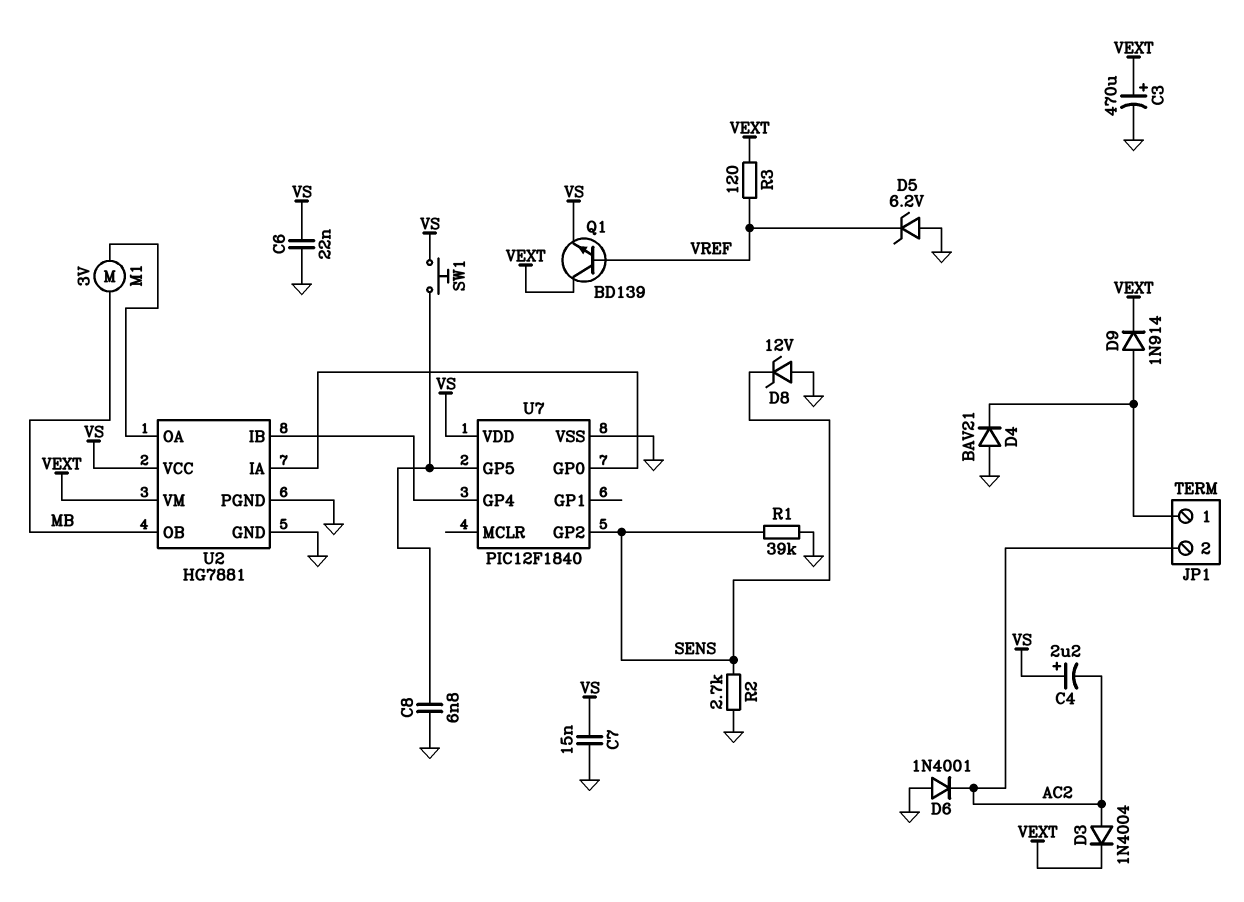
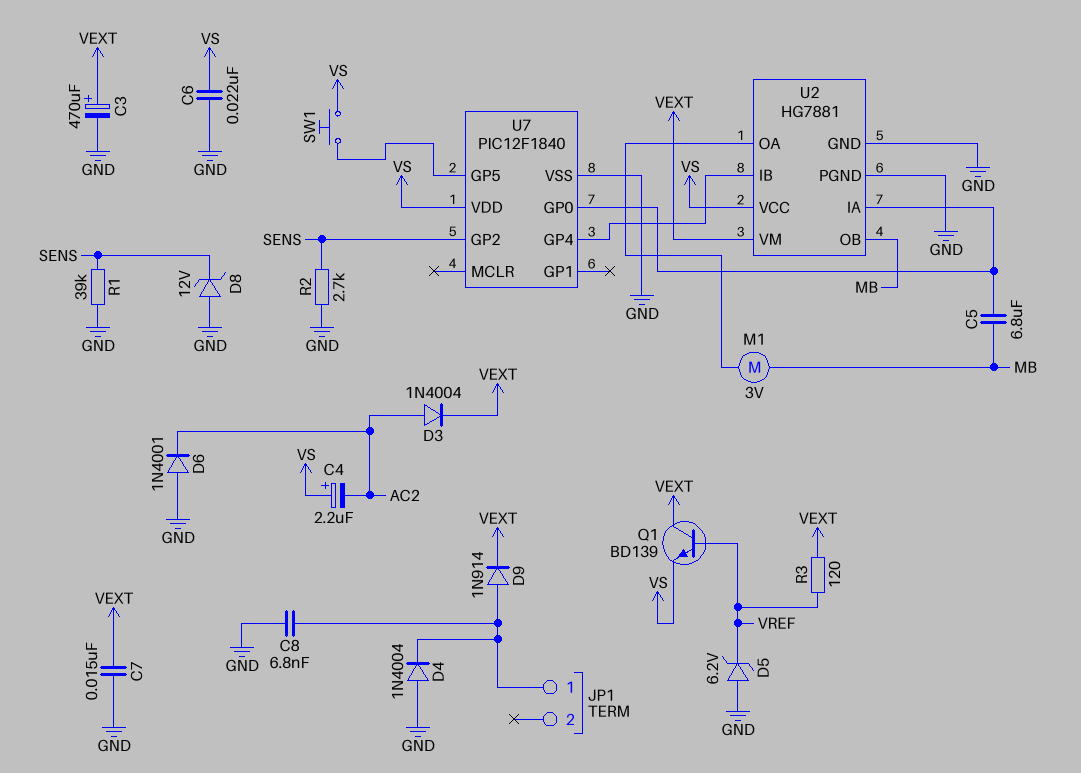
C5: none -> 6.8uF (MB, U2/IA)
C7: 15nF (GND, VS) -> 15nF (GND, VEXT)
C8: 6.8nF (GND, U7/GP5) -> 6.8nF (GND, JP1/1)
D4: diode BAV21 (A GND, K JP1/1) -> diode 1N4004 (A GND, K JP1/1)
JP1 pin 2: AC2 -> none

